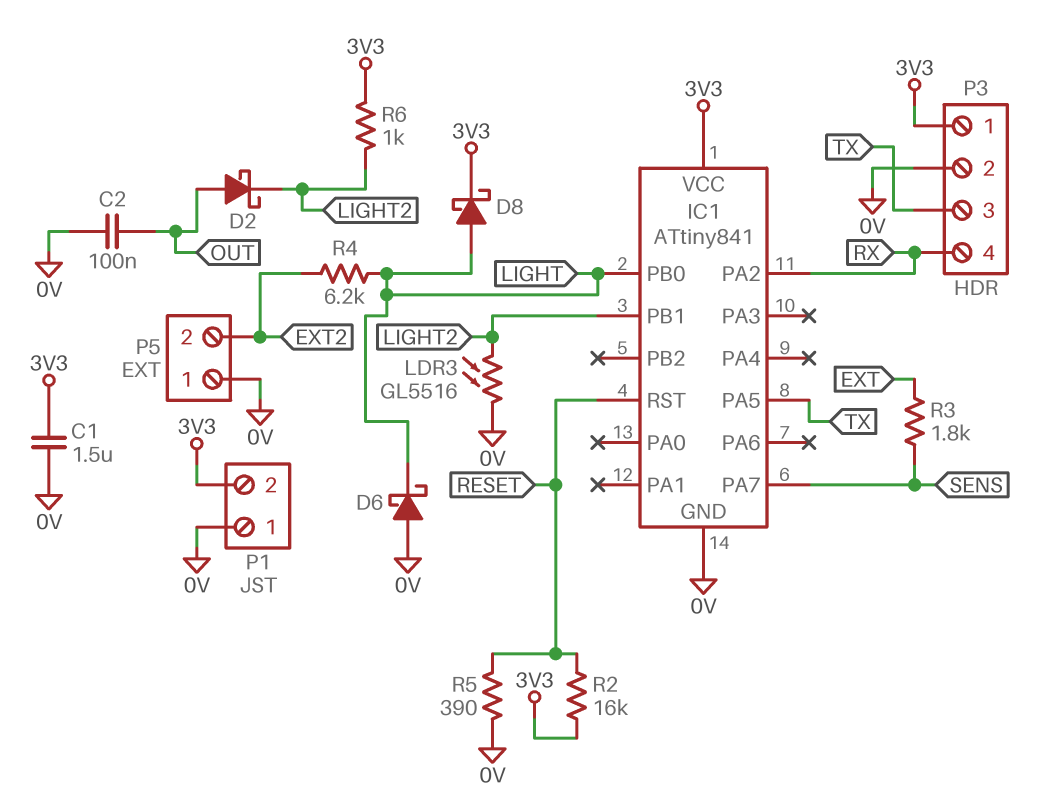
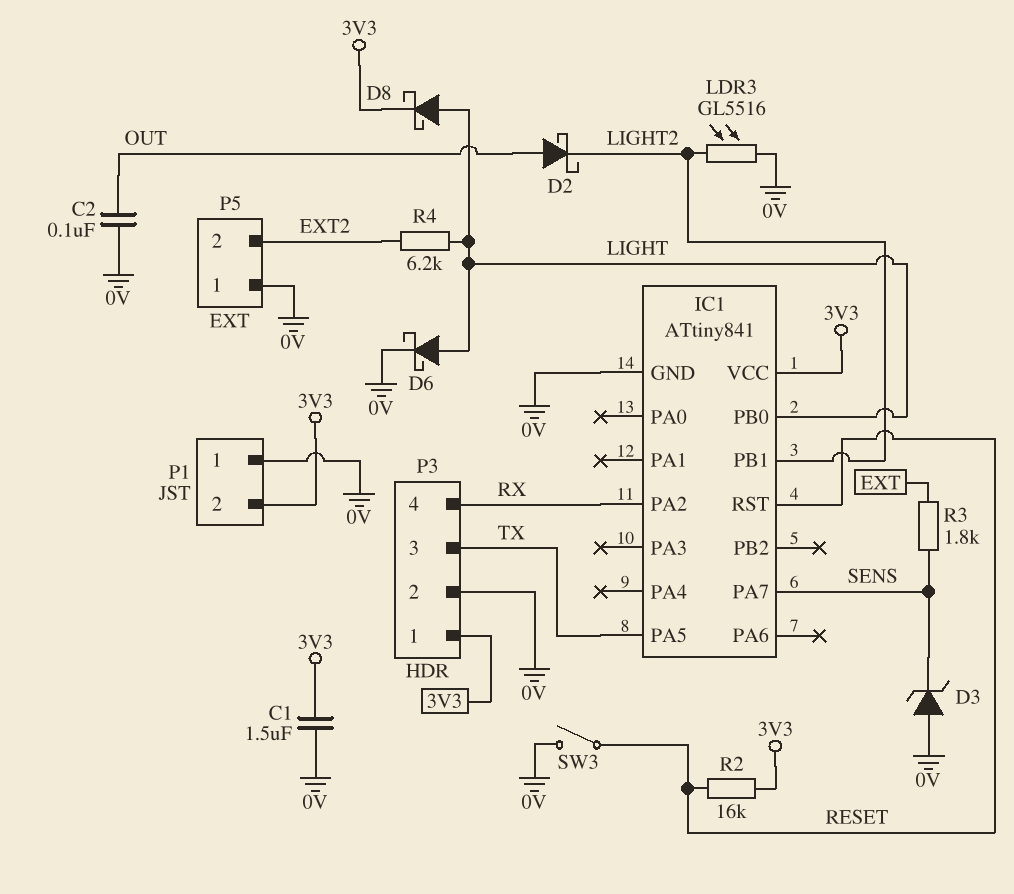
D3: none -> zener (A 0V, K SENS)
D6: schottky (A 0V, K LIGHT) -> schottky (A LIGHT, K 0V)
R5: 390 (0V, RESET) -> none
R6: 1k (3V3, LIGHT2) -> none
SW3: none -> switch (0V, RESET)

